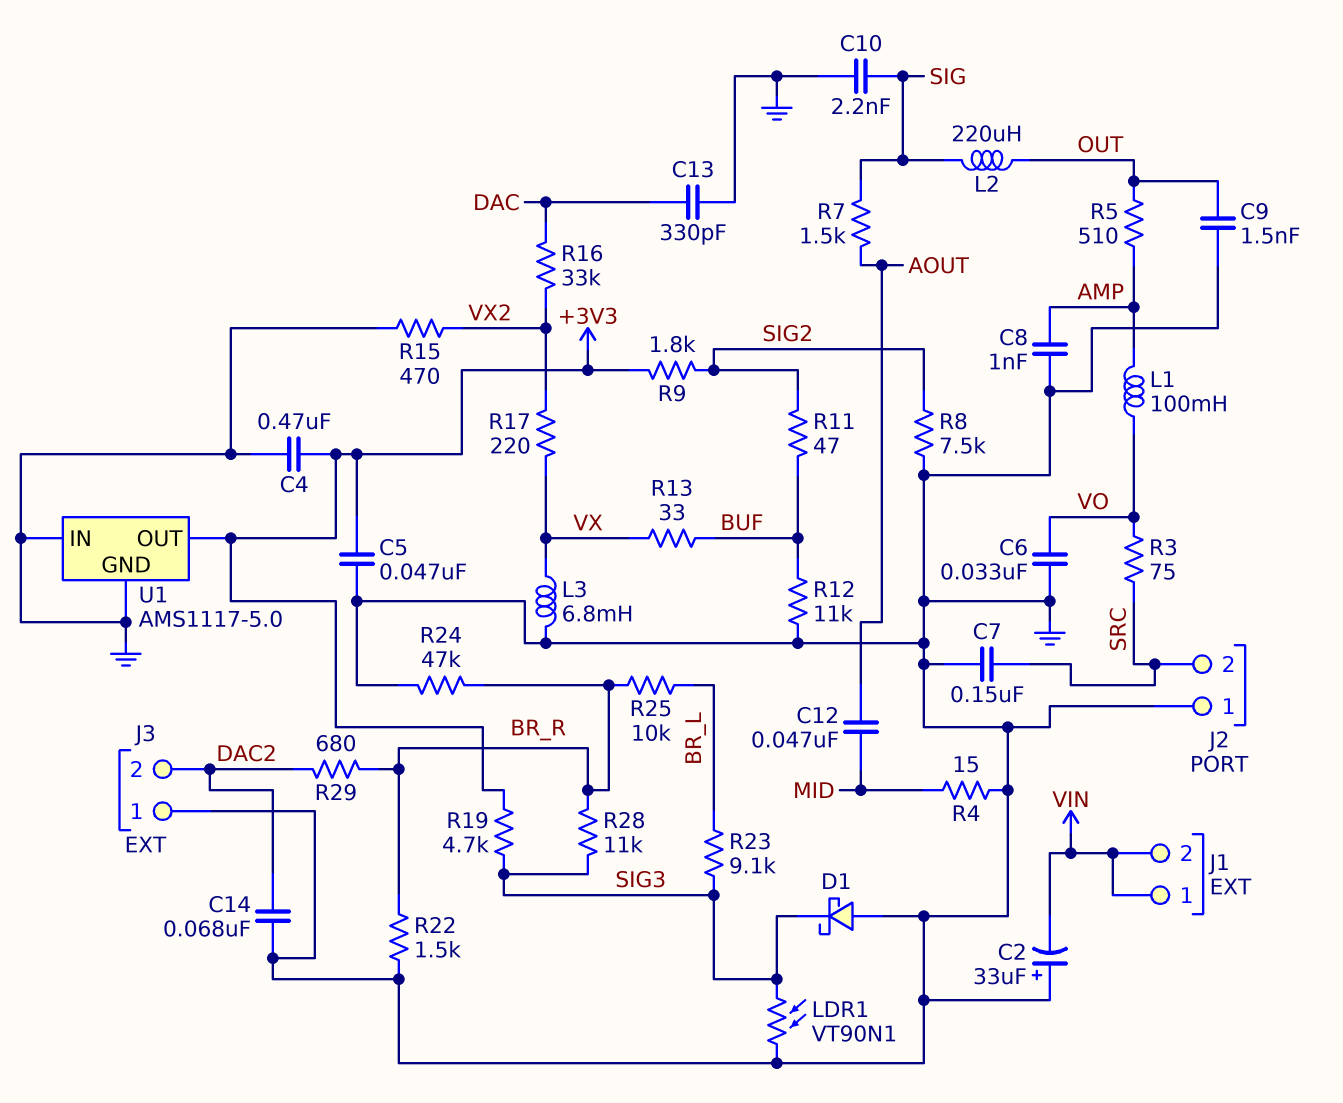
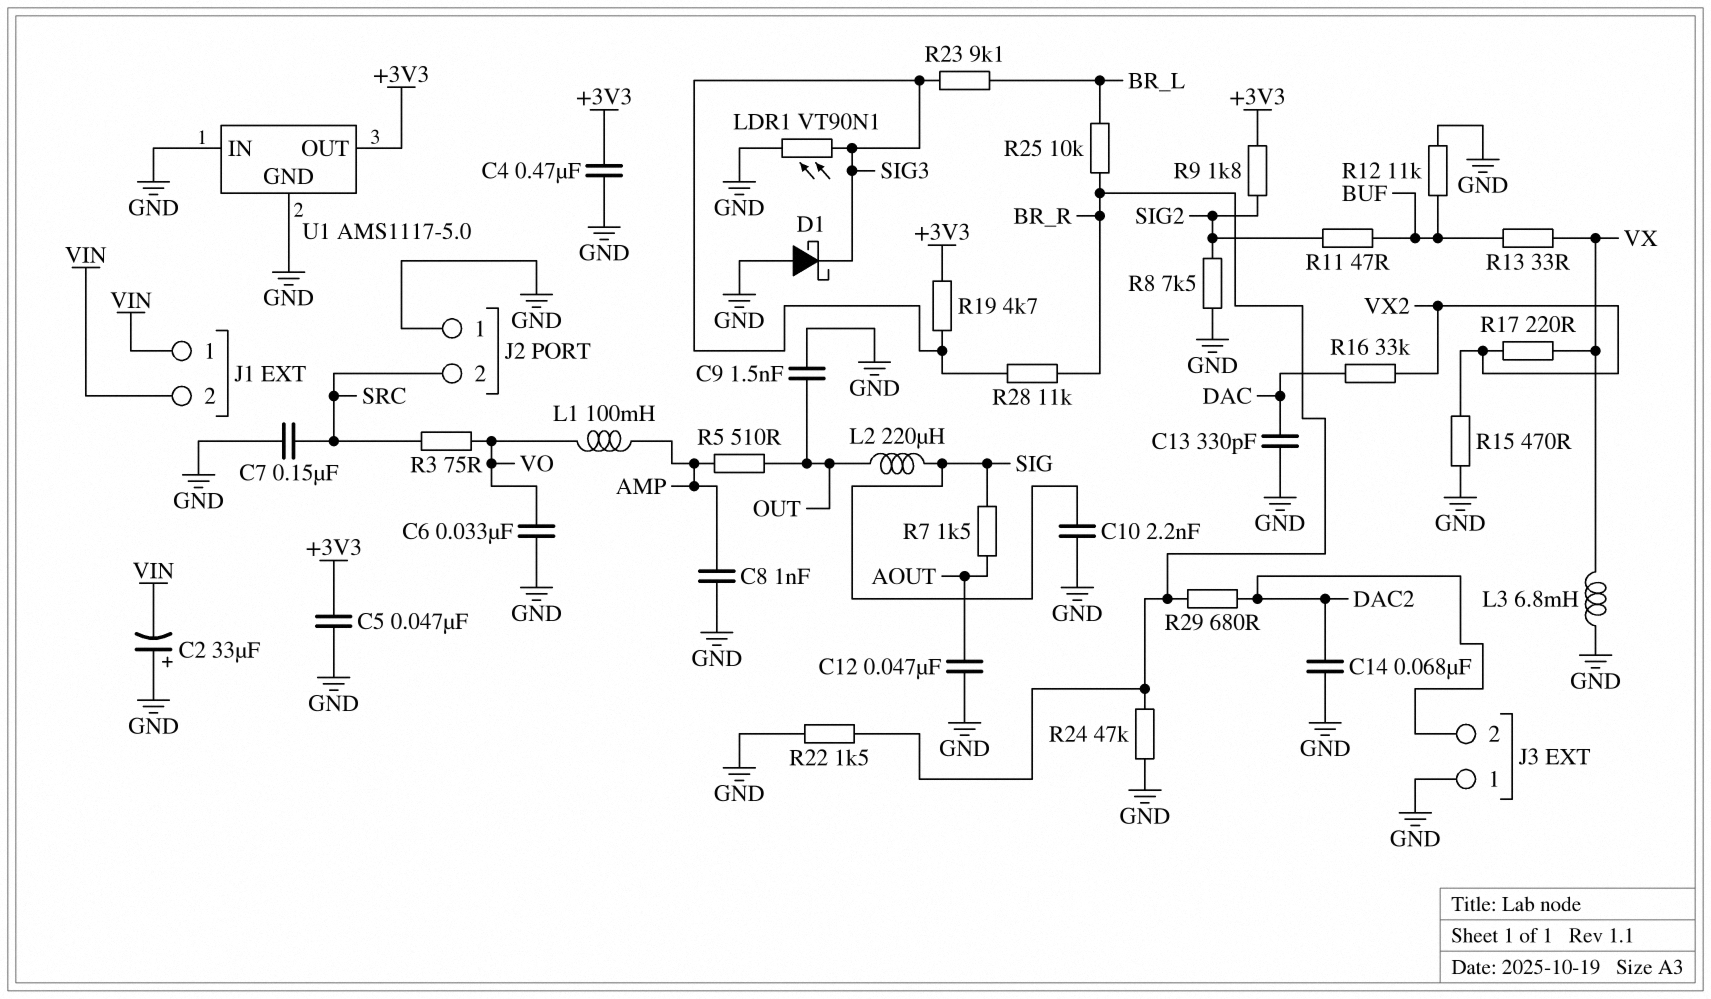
C12: 47nF (AOUT, MID) -> 47nF (AOUT, GND)
R4: 15 (GND, MID) -> none

